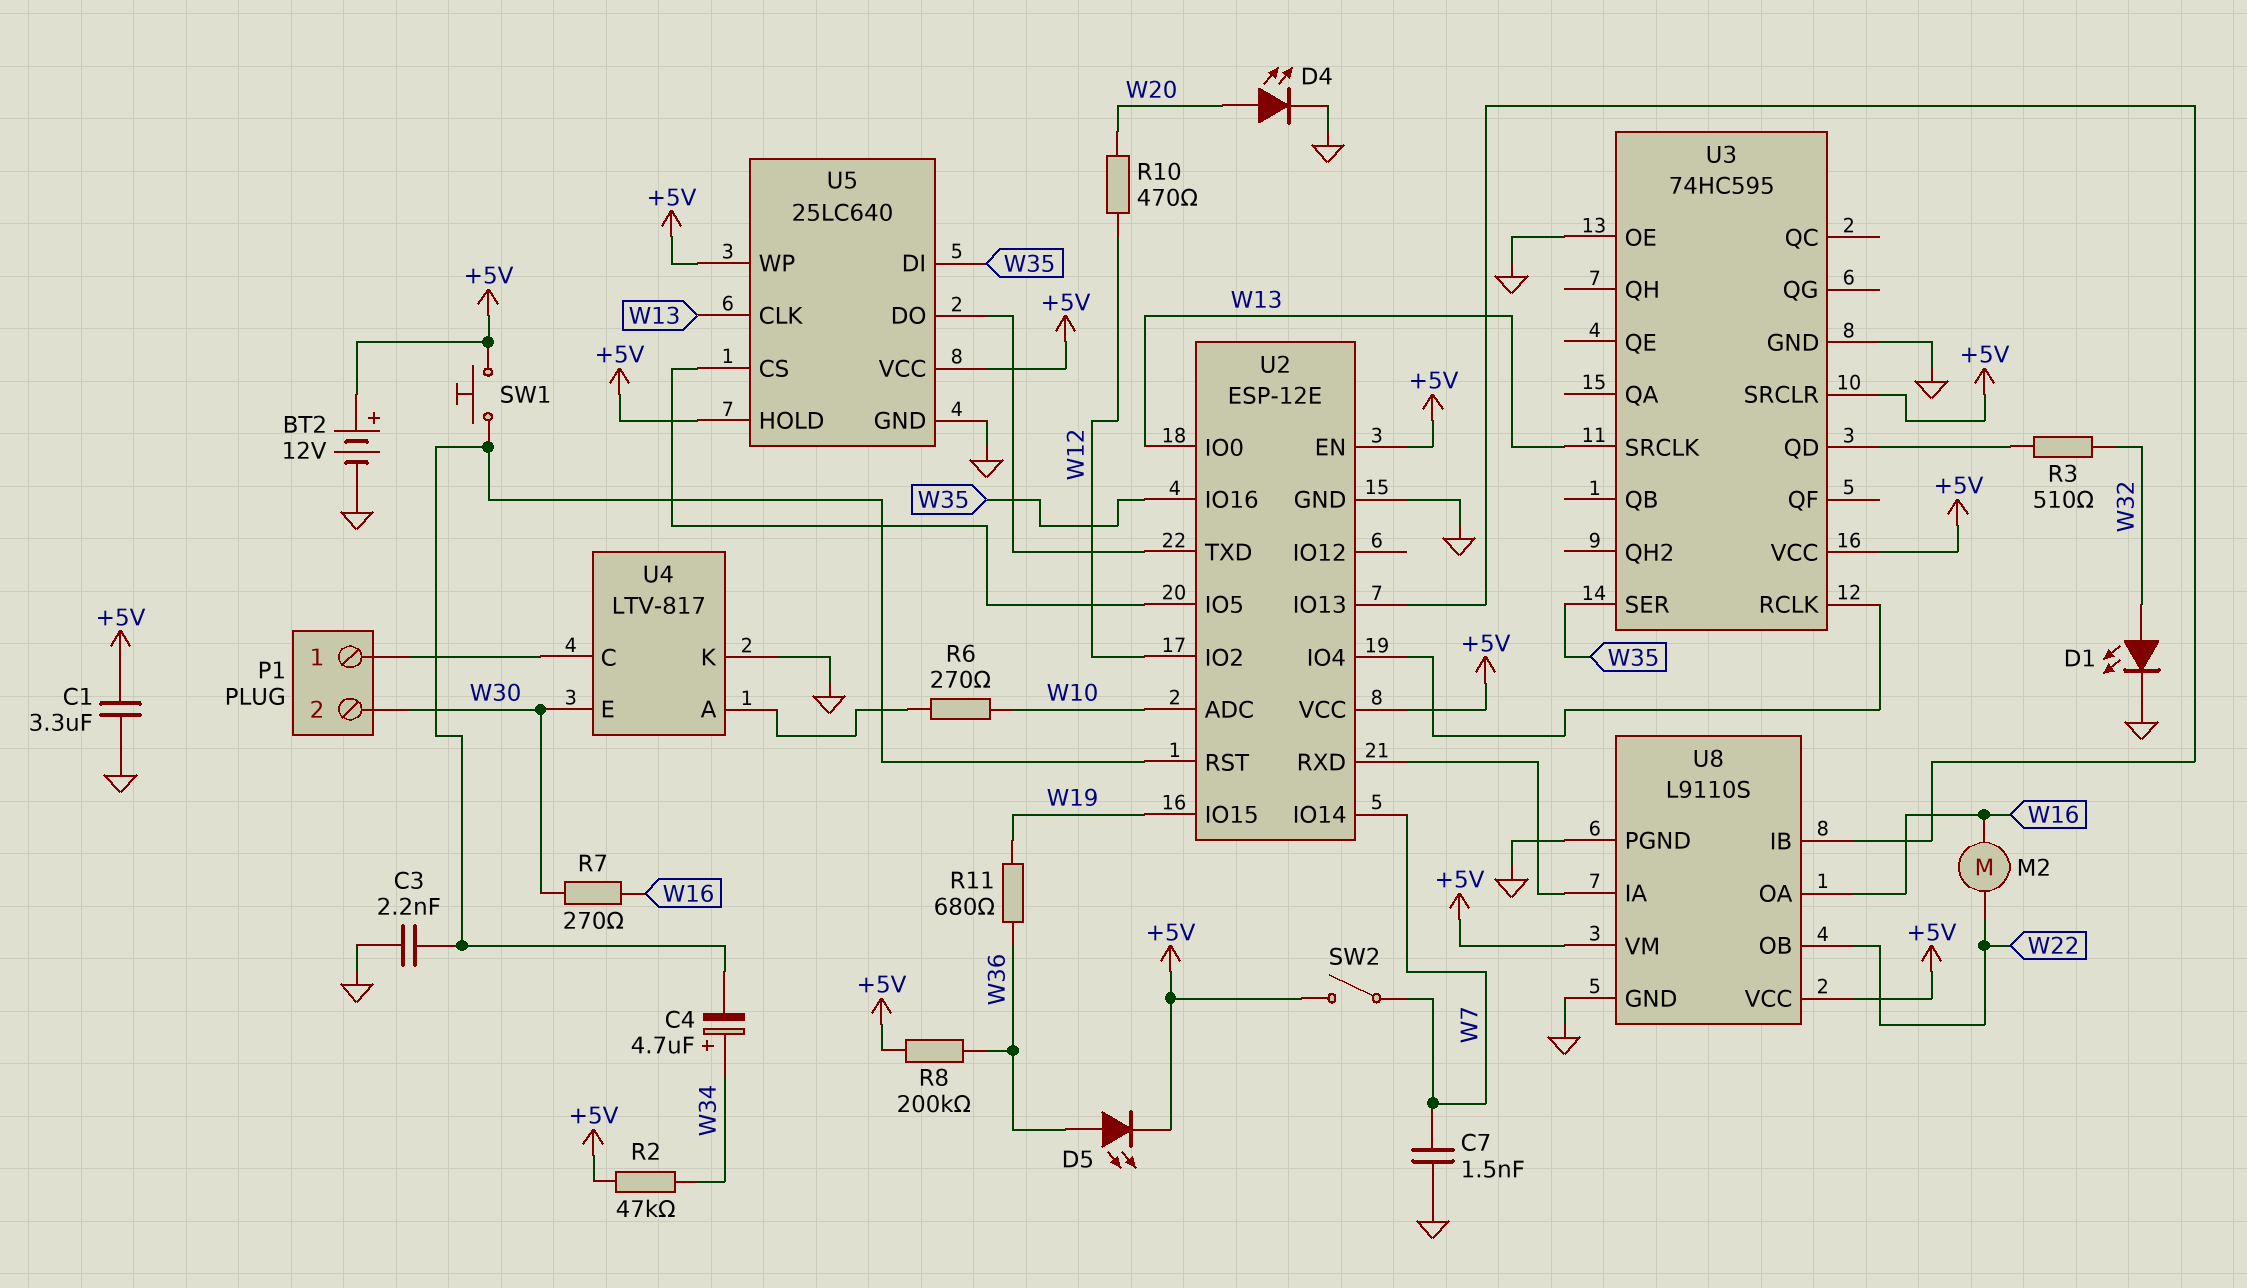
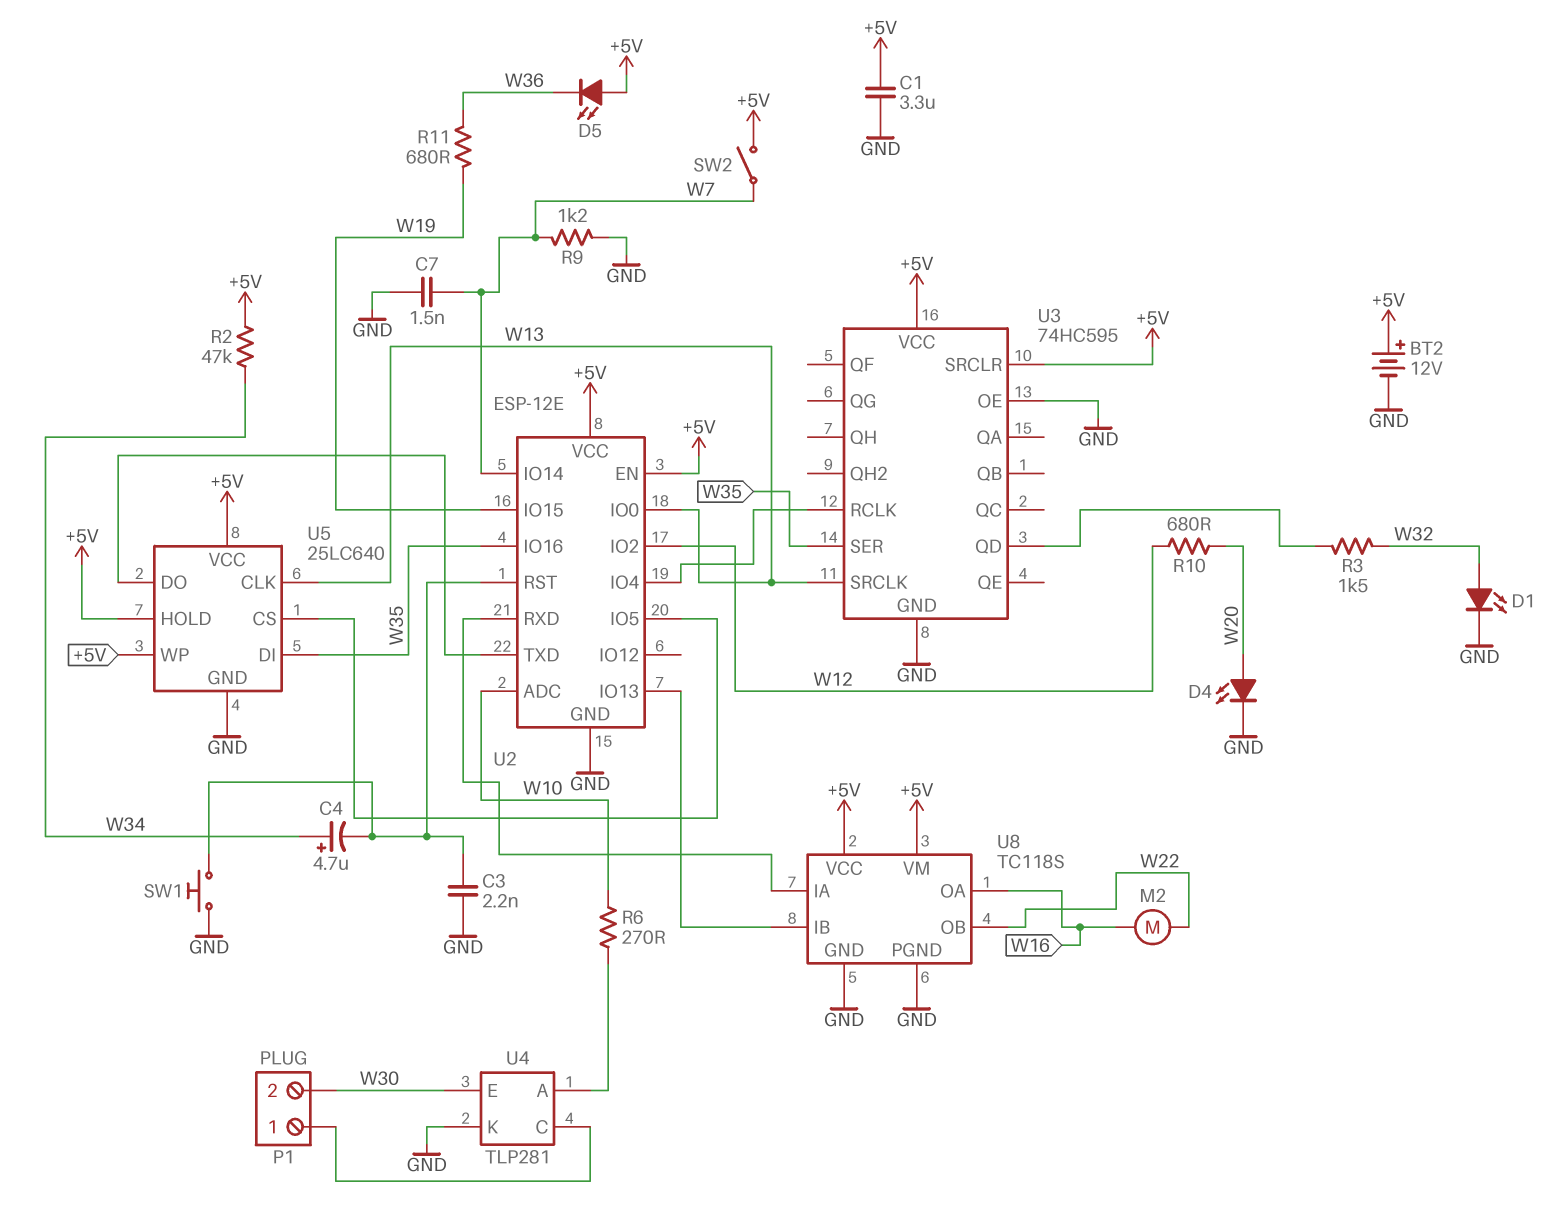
D5: LED (A W36, K +5V) -> LED (A +5V, K W36)
R3: 510 (U3/QD, W32) -> 1.5k (U3/QD, W32)
R7: 270 (W16, W30) -> none
R8: 200k (+5V, W36) -> none
R9: none -> 1.2k (GND, W7)
R10: 470 (W12, W20) -> 680 (W12, W20)
SW1: button (+5V, U2/RST) -> button (GND, U2/RST)
U4: LTV-817 -> TLP281
U8: L9110S -> TC118S

